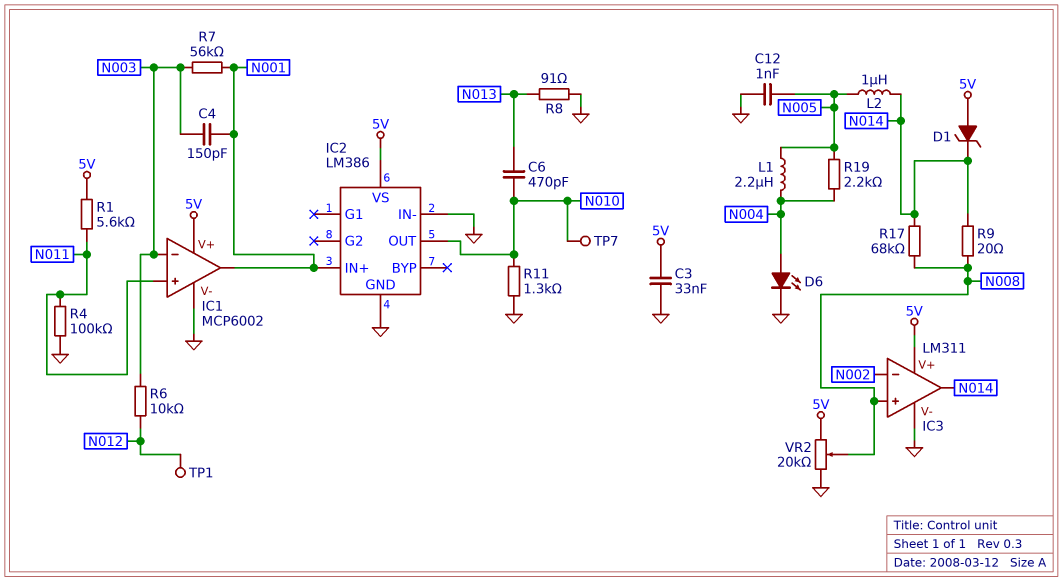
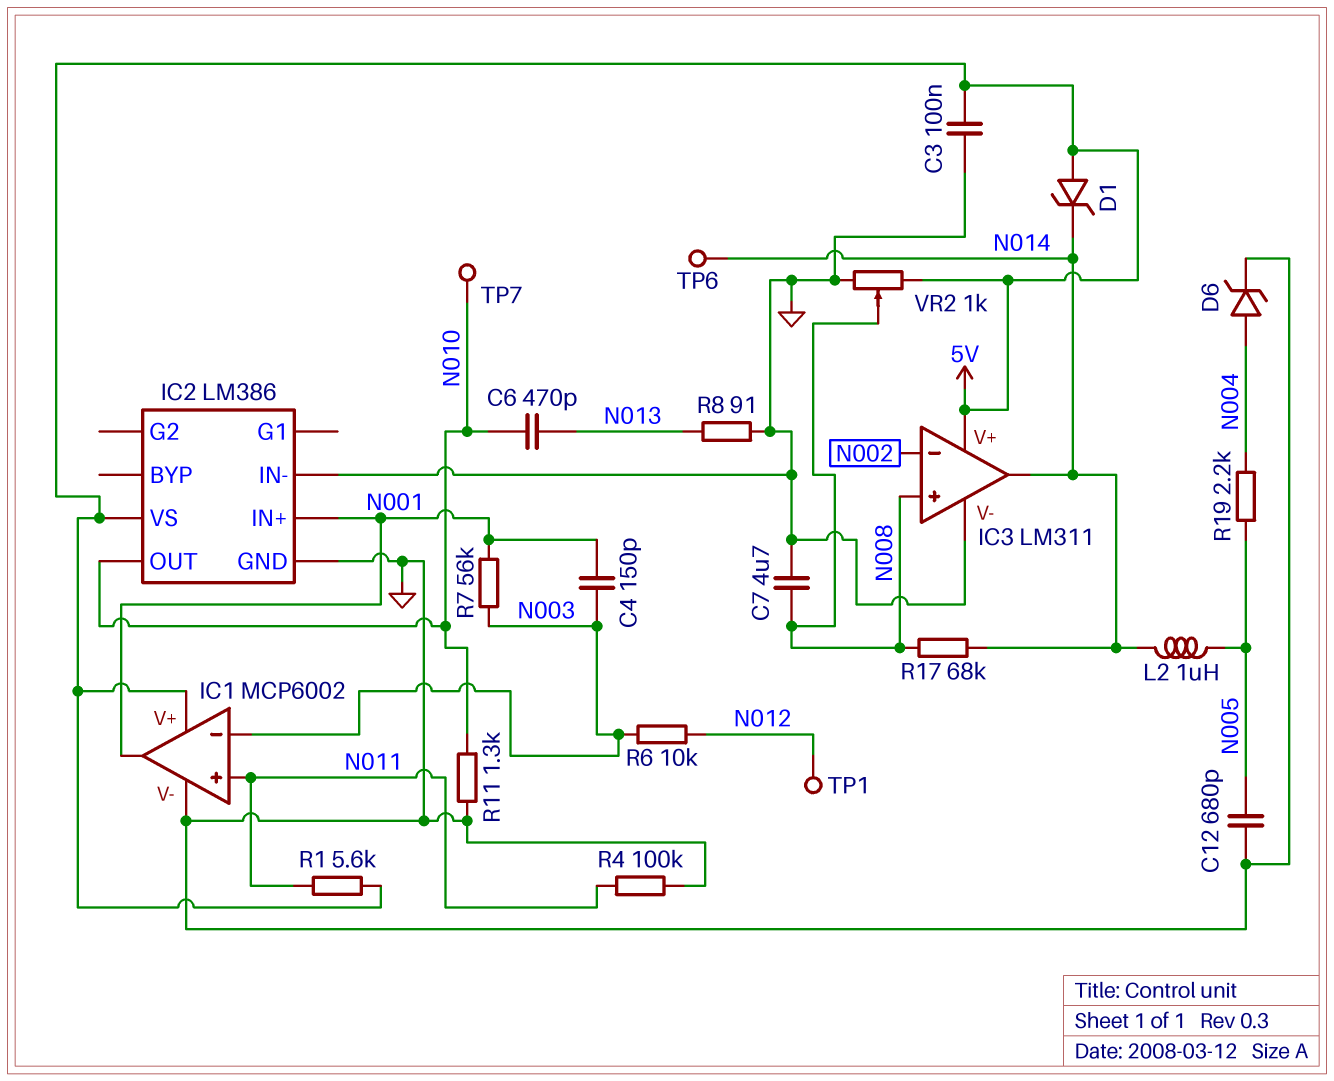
C3: 33nF (5V, GND) -> 100nF (5V, GND)
C7: none -> 4.7uF (GND, N008)
C12: 1nF (GND, N005) -> 680pF (GND, N005)
D6: LED (A N004, K GND) -> zener (A N004, K GND)
L1: 2.2uH (N004, N005) -> none
R9: 20 (N008, N014) -> none
TP6: none -> test point (N014)
VR2: 20k (5V, GND, wiper N008) -> 1k (5V, GND, wiper N008)

